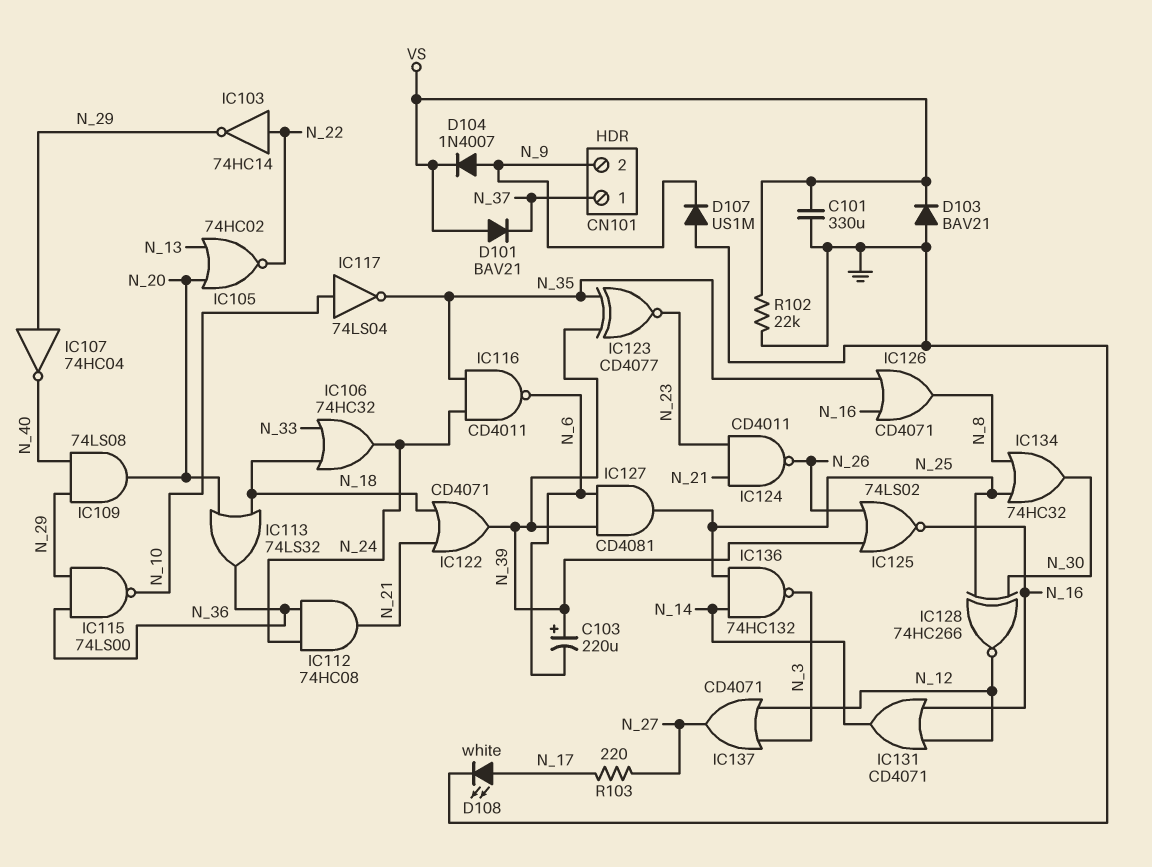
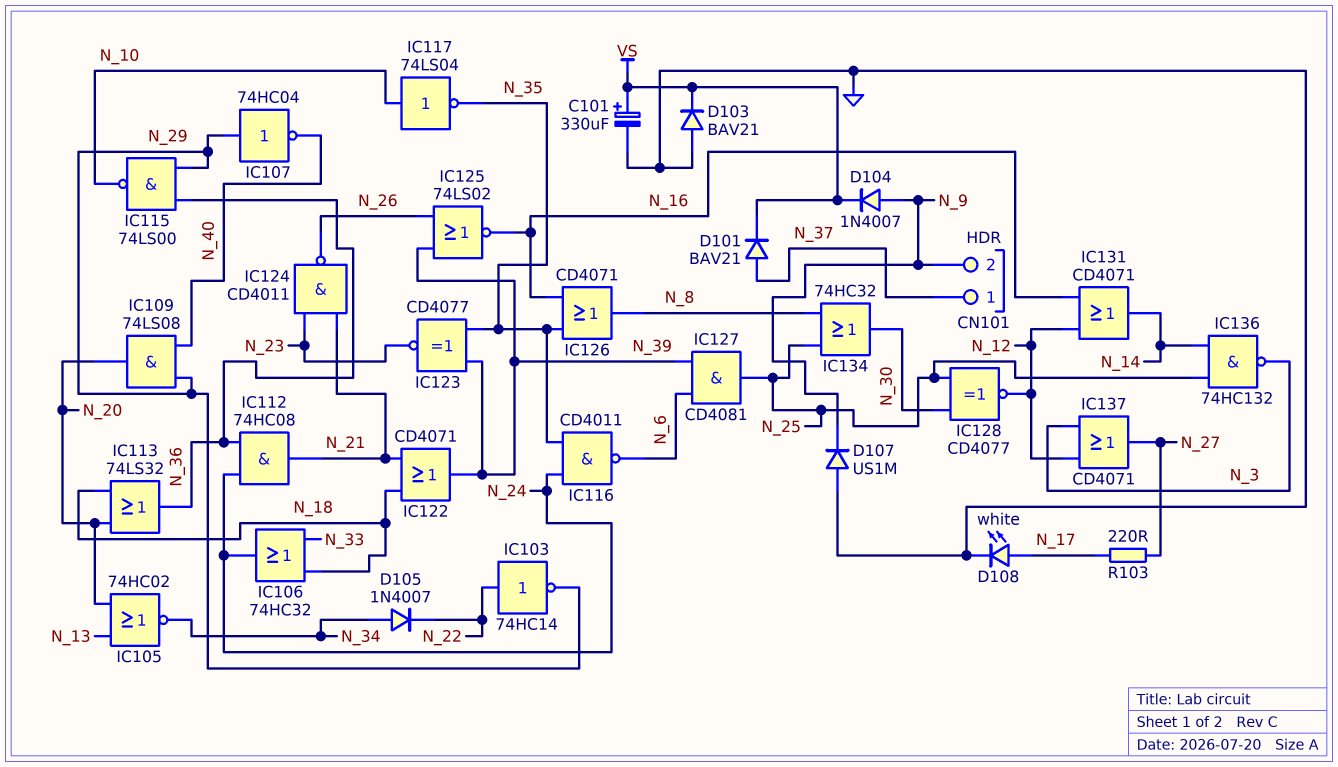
C101: 330uF (GND, VS) -> 330uF (plus VS, minus GND)
C103: 220uF (plus N_39, minus N_6) -> none
D101: diode BAV21 (A VS, K N_37) -> diode BAV21 (A N_37, K VS)
D105: none -> diode 1N4007 (A N_34, K N_22)
IC105: NOR 74HC02 (in N_13, in N_20, out N_22) -> NOR 74HC02 (in N_13, in N_20, out N_34)
IC128: XNOR 74HC266 (in N_25, in N_30, out N_12) -> XNOR CD4077 (in N_25, in N_30, out N_12)
R102: 22k (GND, VS) -> none

